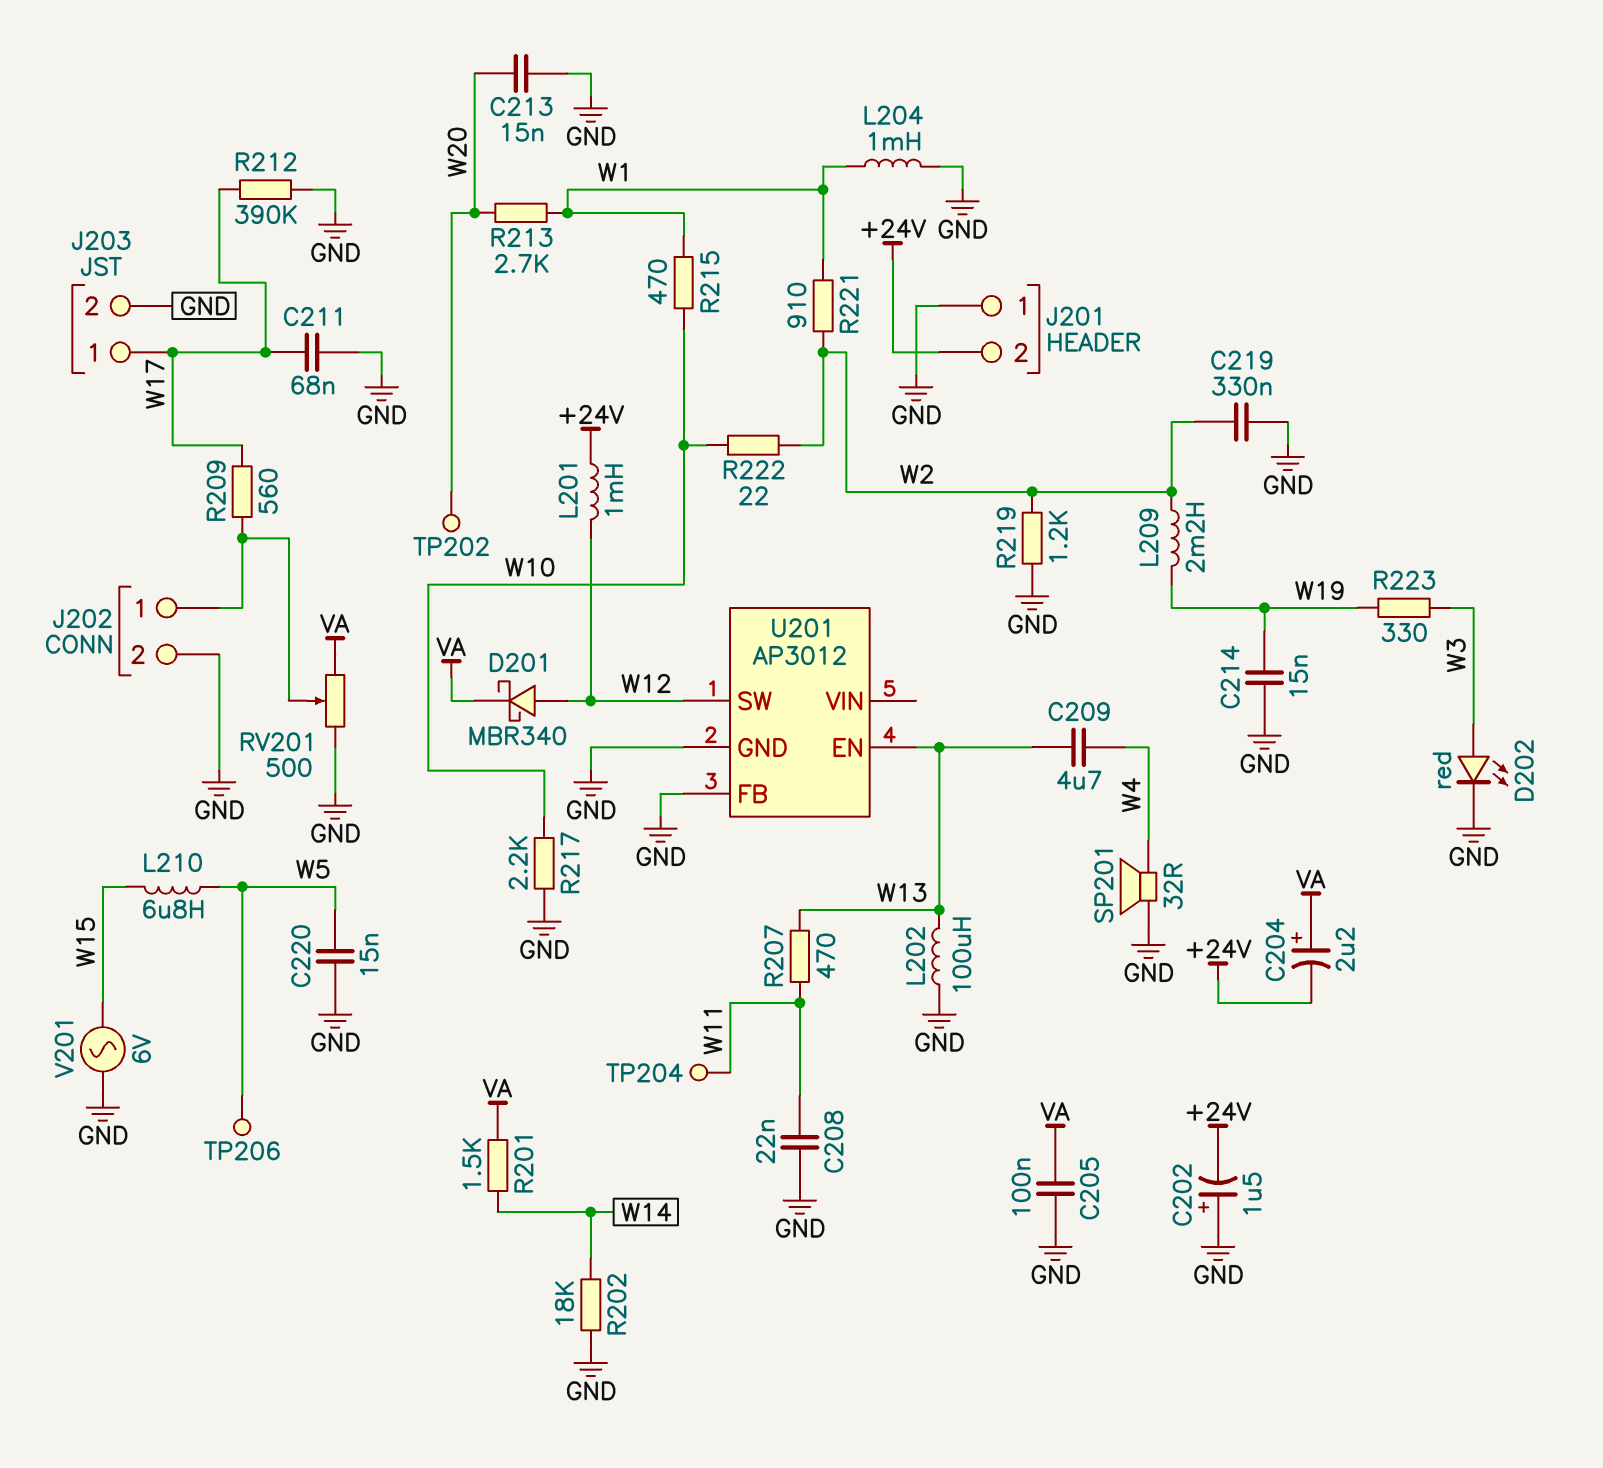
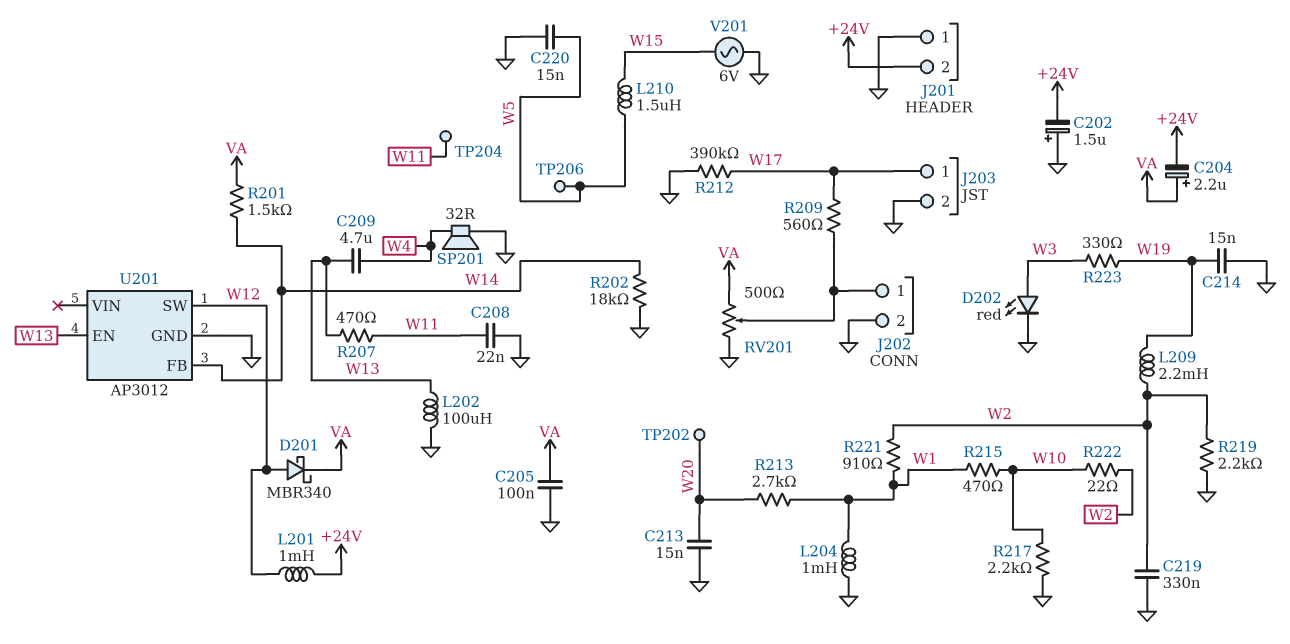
C211: 68nF (GND, W17) -> none
L210: 6.8uH (W5, W15) -> 1.5uH (W5, W15)
R219: 1.2k (GND, W2) -> 2.2k (GND, W2)
U201 pin FB: GND -> W14

